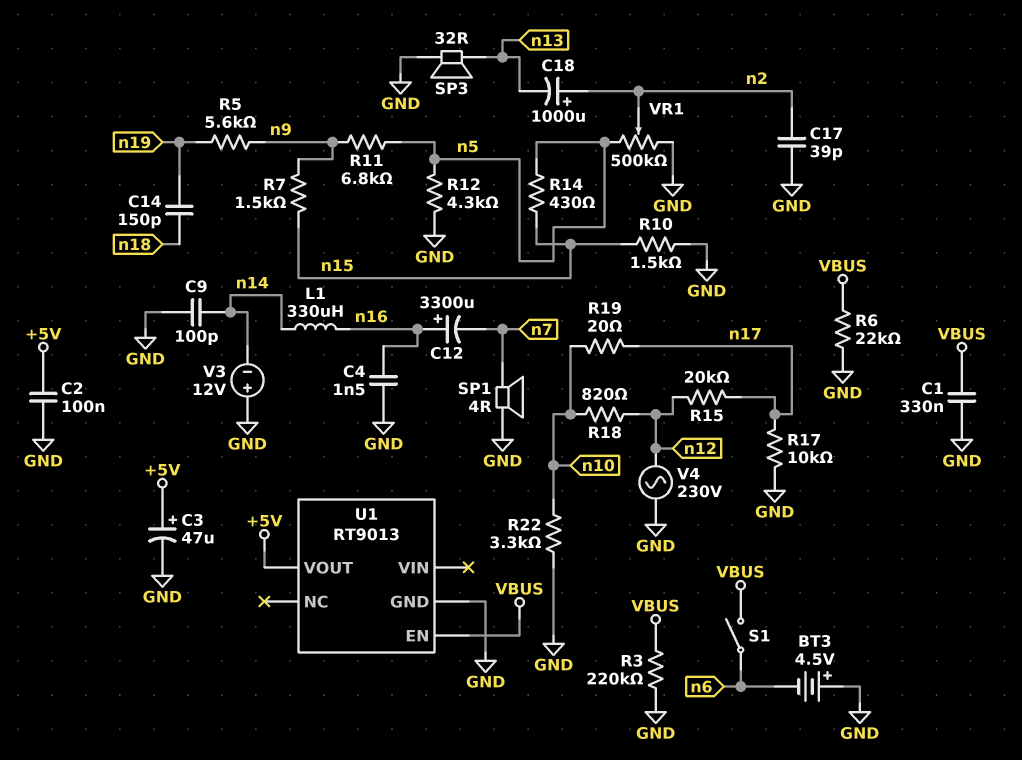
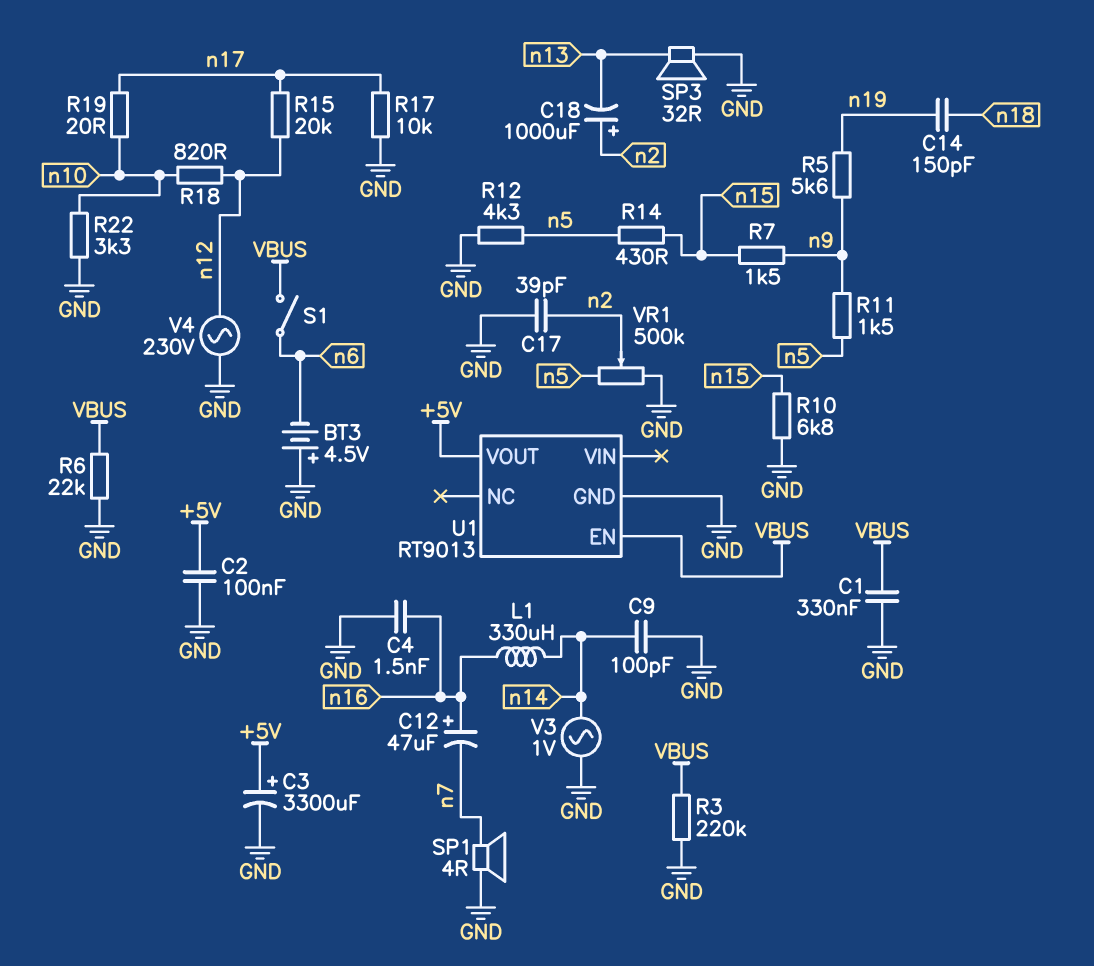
C3: 47uF (plus +5V, minus GND) -> 3300uF (plus +5V, minus GND)
C12: 3300uF (plus n16, minus n7) -> 47uF (plus n16, minus n7)
R10: 1.5k (GND, n15) -> 6.8k (GND, n15)
R11: 6.8k (n5, n9) -> 1.5k (n5, n9)
V3: 12V (plus GND, minus n14) -> AC 1V (GND, n14)

